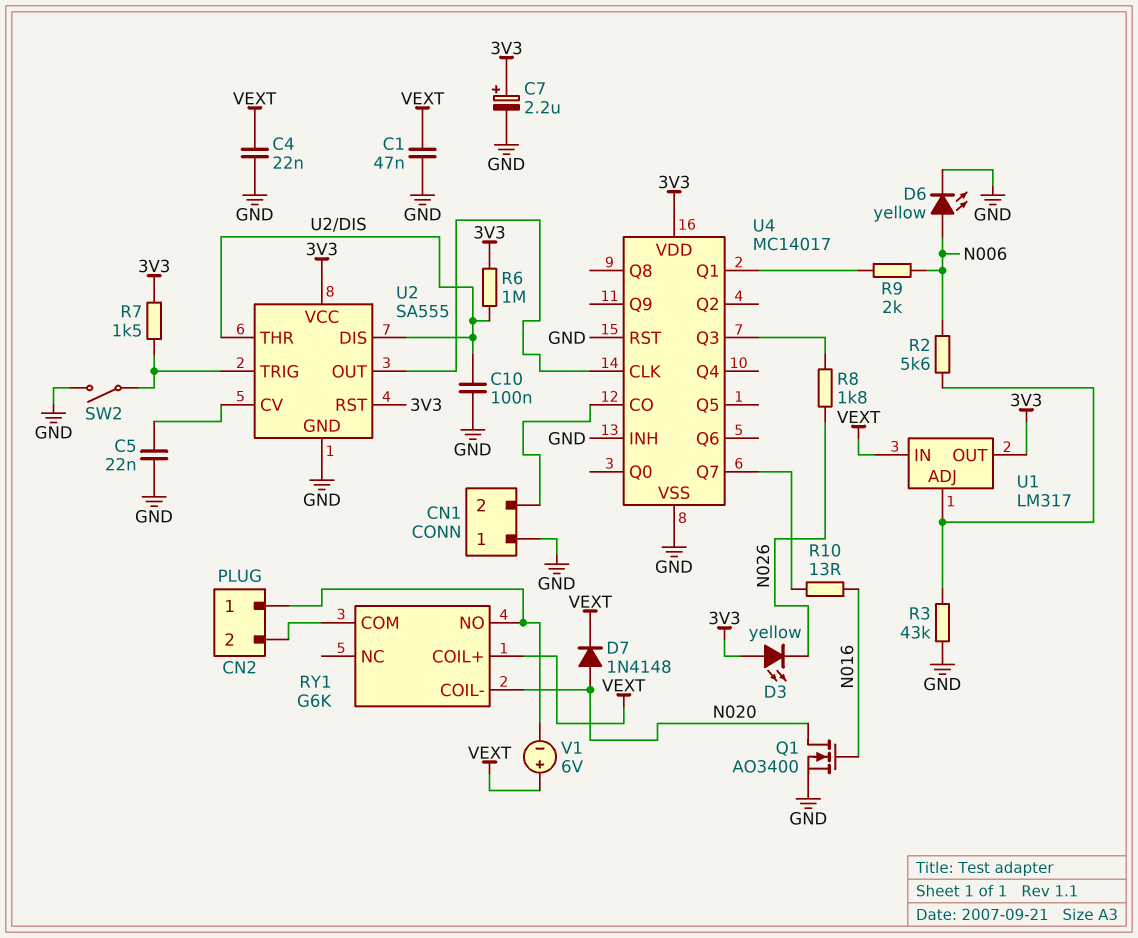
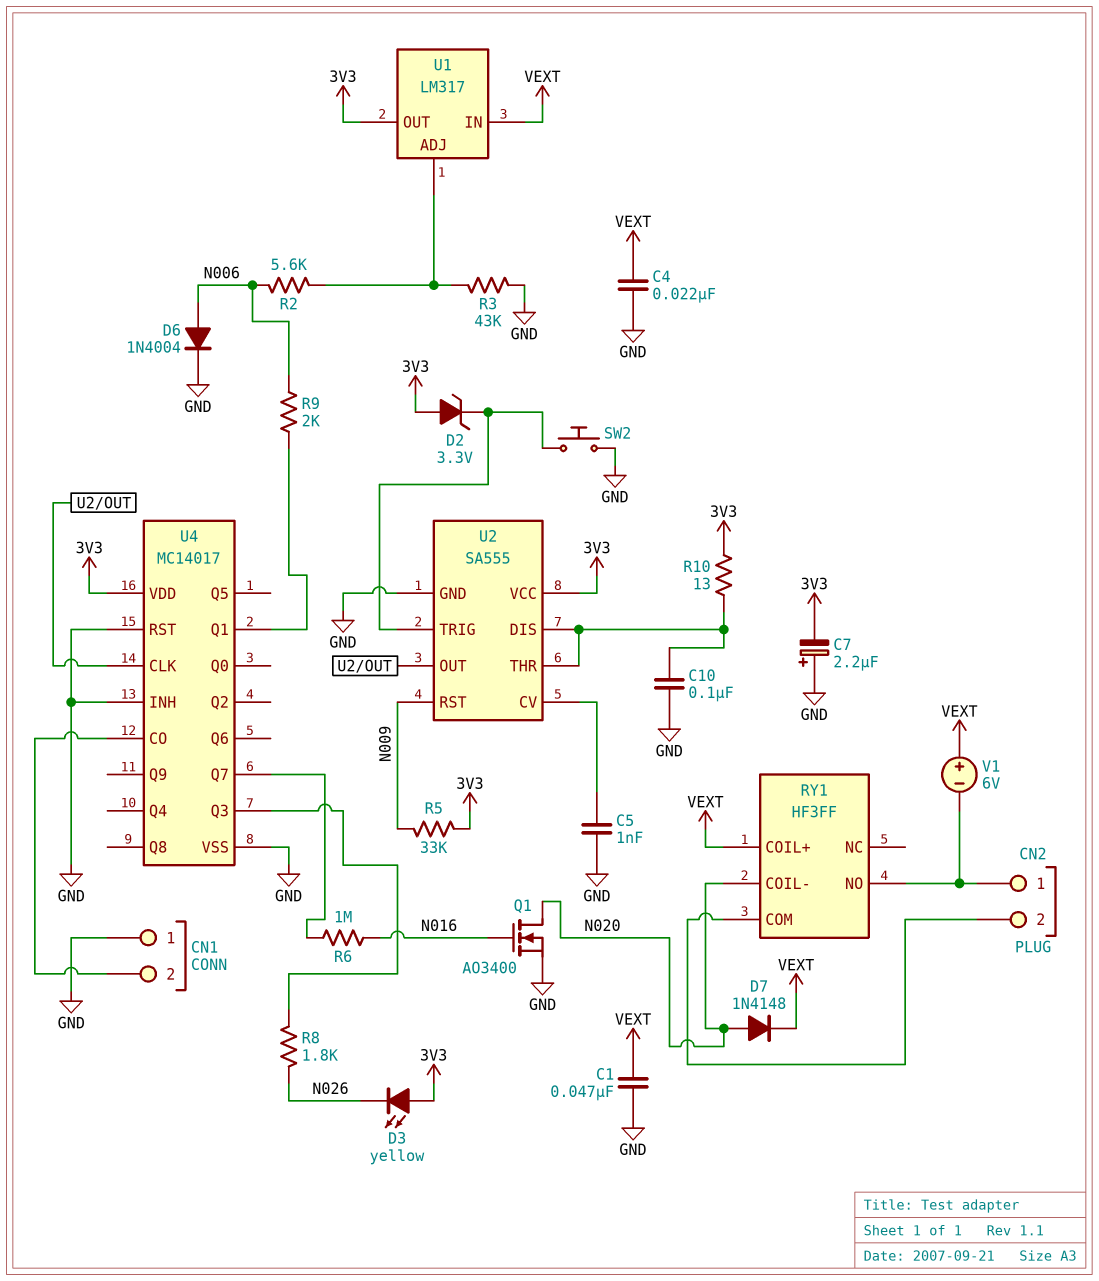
C5: 22nF (GND, U2/CV) -> 1nF (GND, U2/CV)
C7: 2.2uF (plus 3V3, minus GND) -> 2.2uF (plus GND, minus 3V3)
D2: none -> zener 3.3V (A 3V3, K U2/TRIG)
D6: LED yellow (A N006, K GND) -> diode 1N4004 (A N006, K GND)
R5: none -> 33k (3V3, N009)
R6: 1M (3V3, U2/DIS) -> 1M (N016, U4/Q7)
R7: 1.5k (3V3, U2/TRIG) -> none
R10: 13 (N016, U4/Q7) -> 13 (3V3, U2/DIS)
RY1: G6K -> HF3FF
SW2: switch (GND, U2/TRIG) -> button (GND, U2/TRIG)
U2 pin RST: 3V3 -> N009

